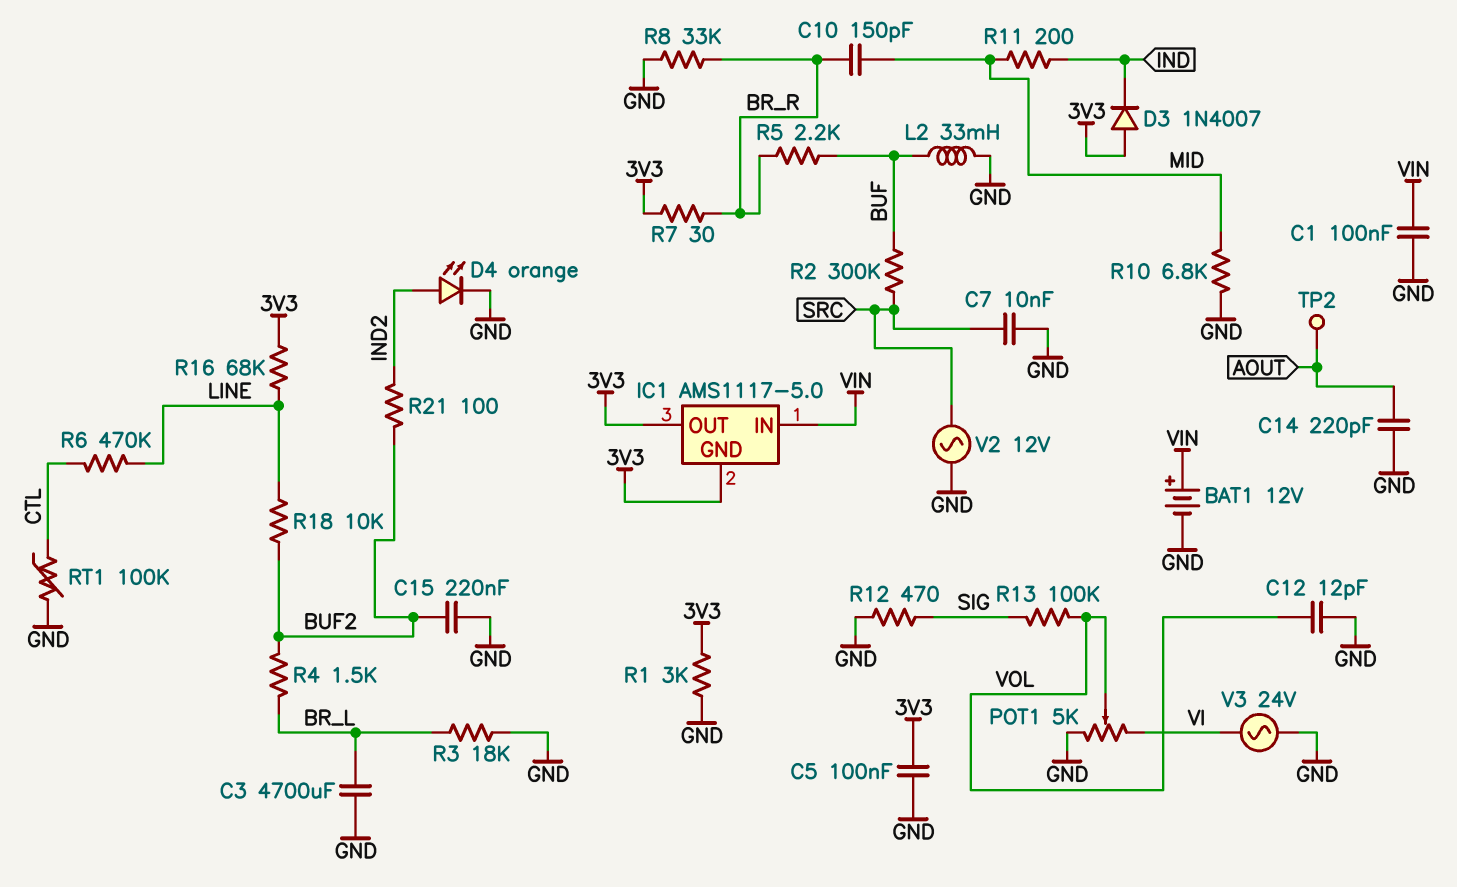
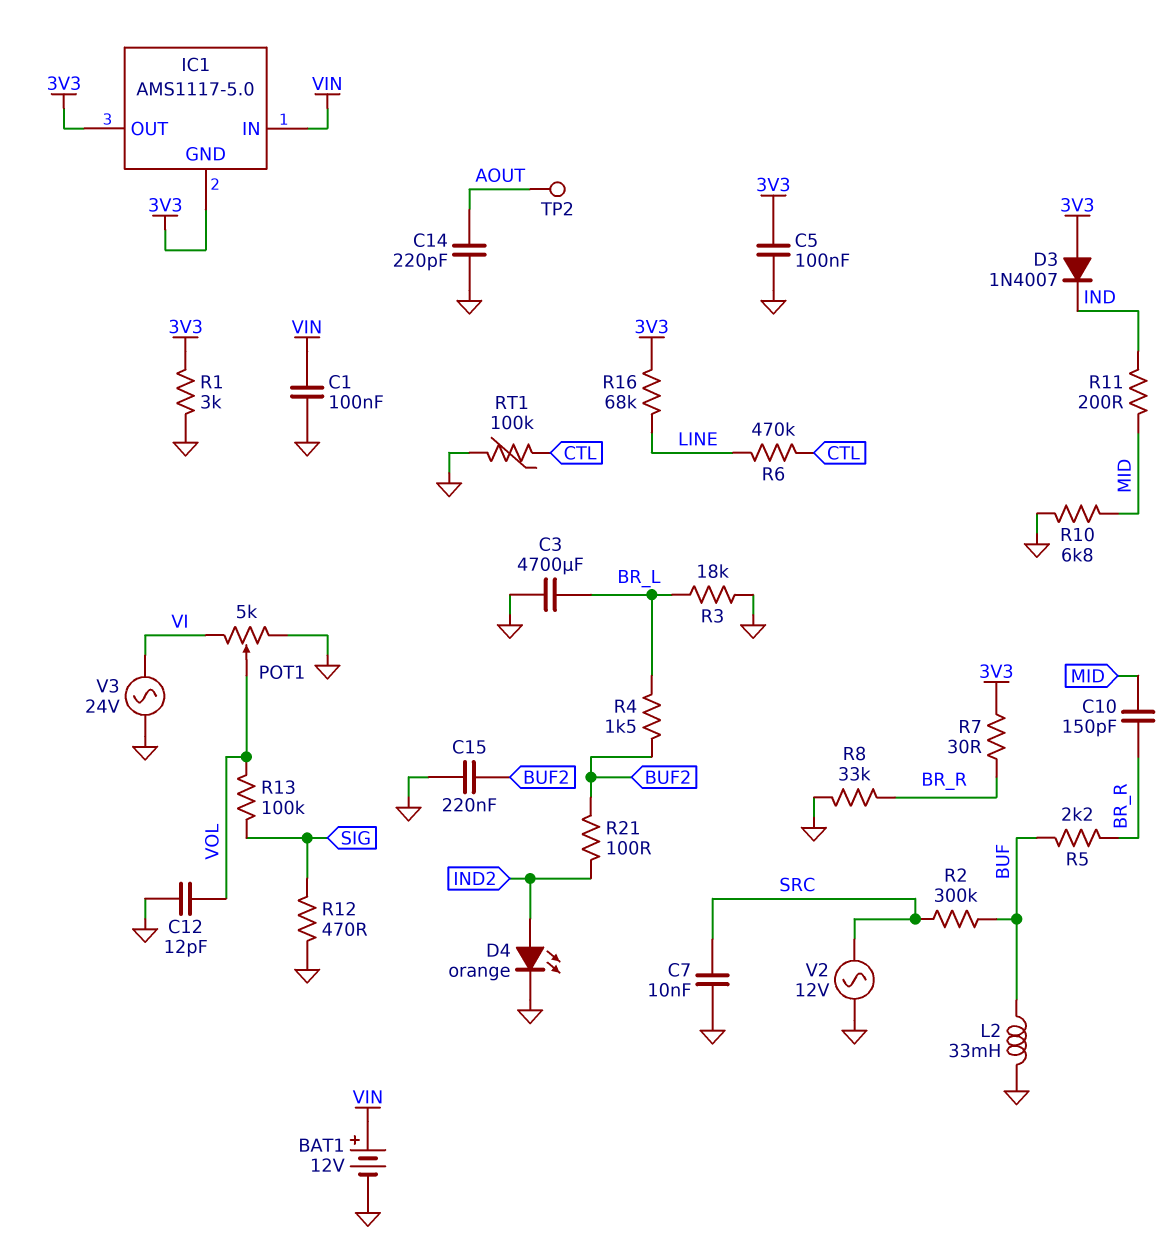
R18: 10k (BUF2, LINE) -> none

